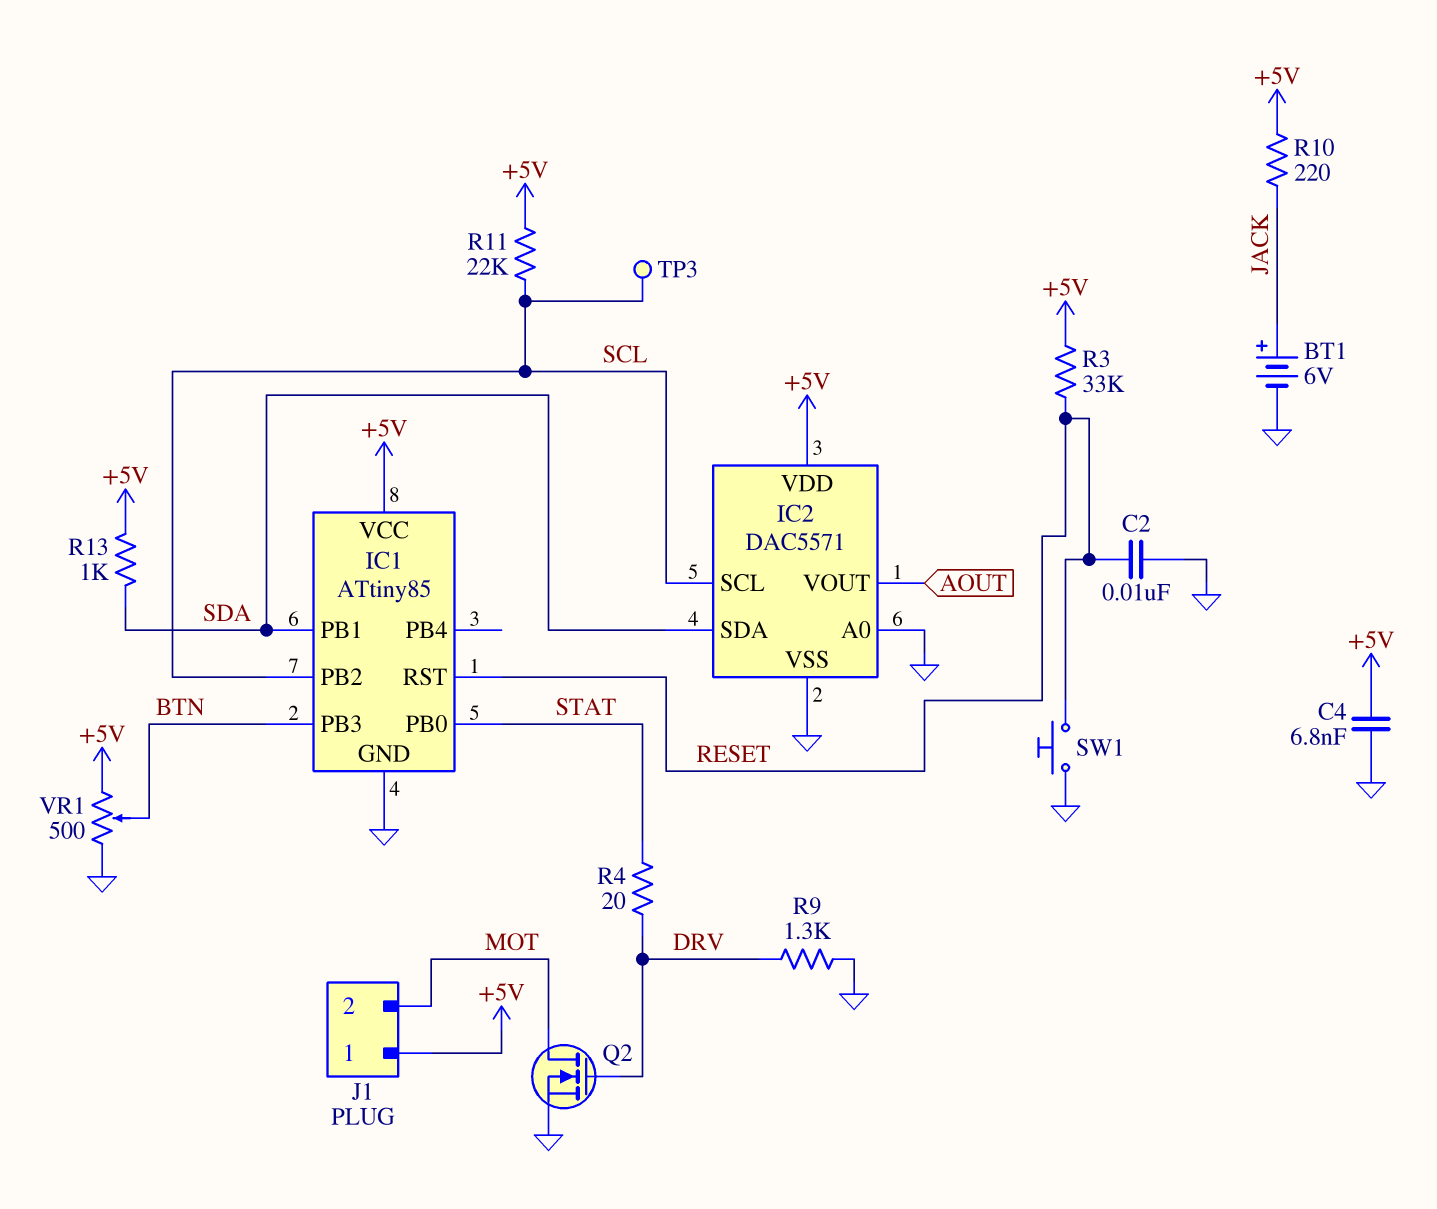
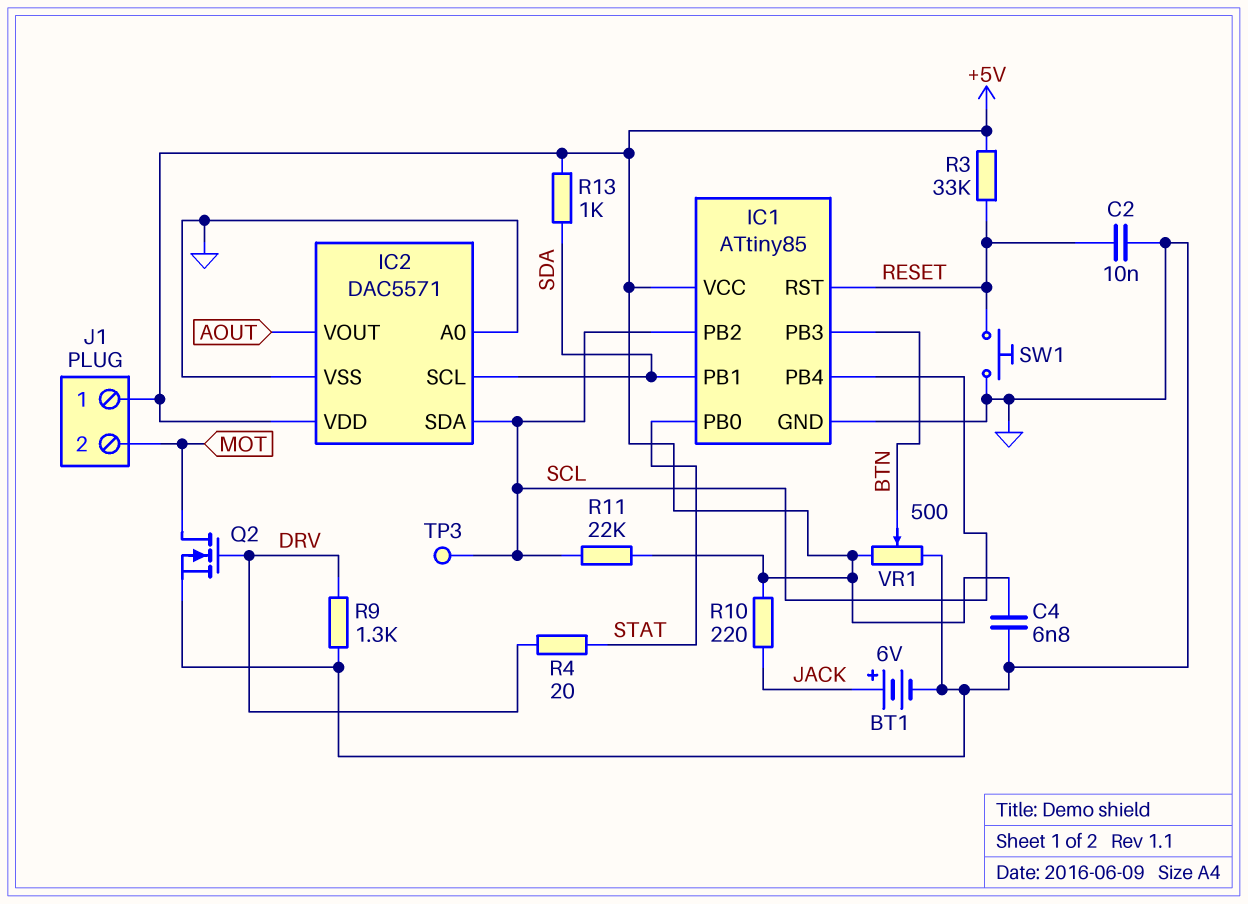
IC1 pin PB4: none -> SCL
IC2 pin SCL: SCL -> SDA
IC2 pin SDA: SDA -> SCL

